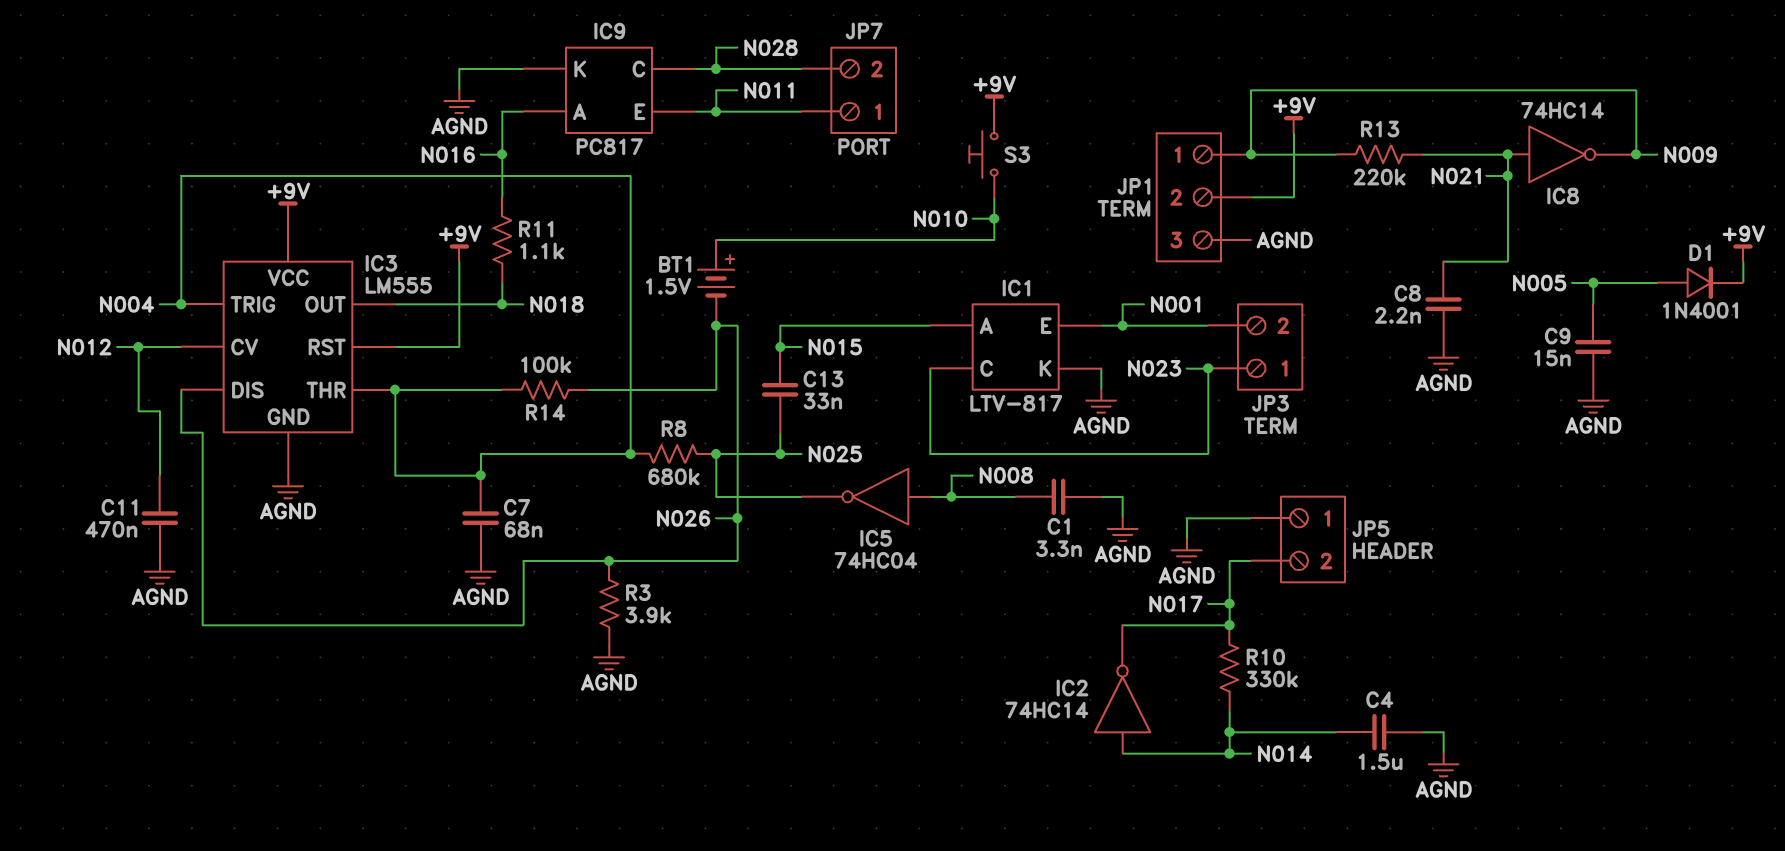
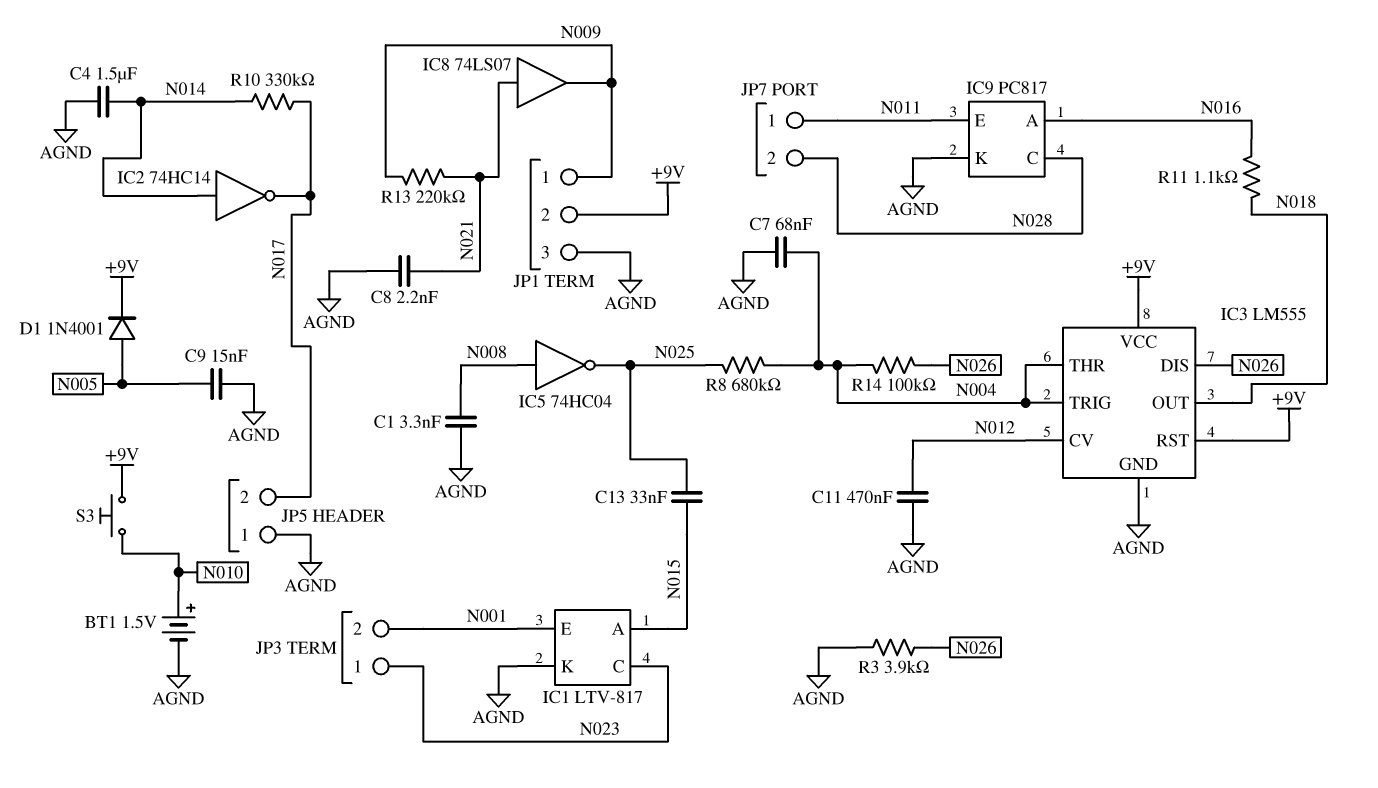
BT1: 1.5V (plus N010, minus N026) -> 1.5V (plus N010, minus AGND)
IC8: NOT 74HC14 (in N021, out N009) -> buffer 74LS07 (in N021, out N009)

